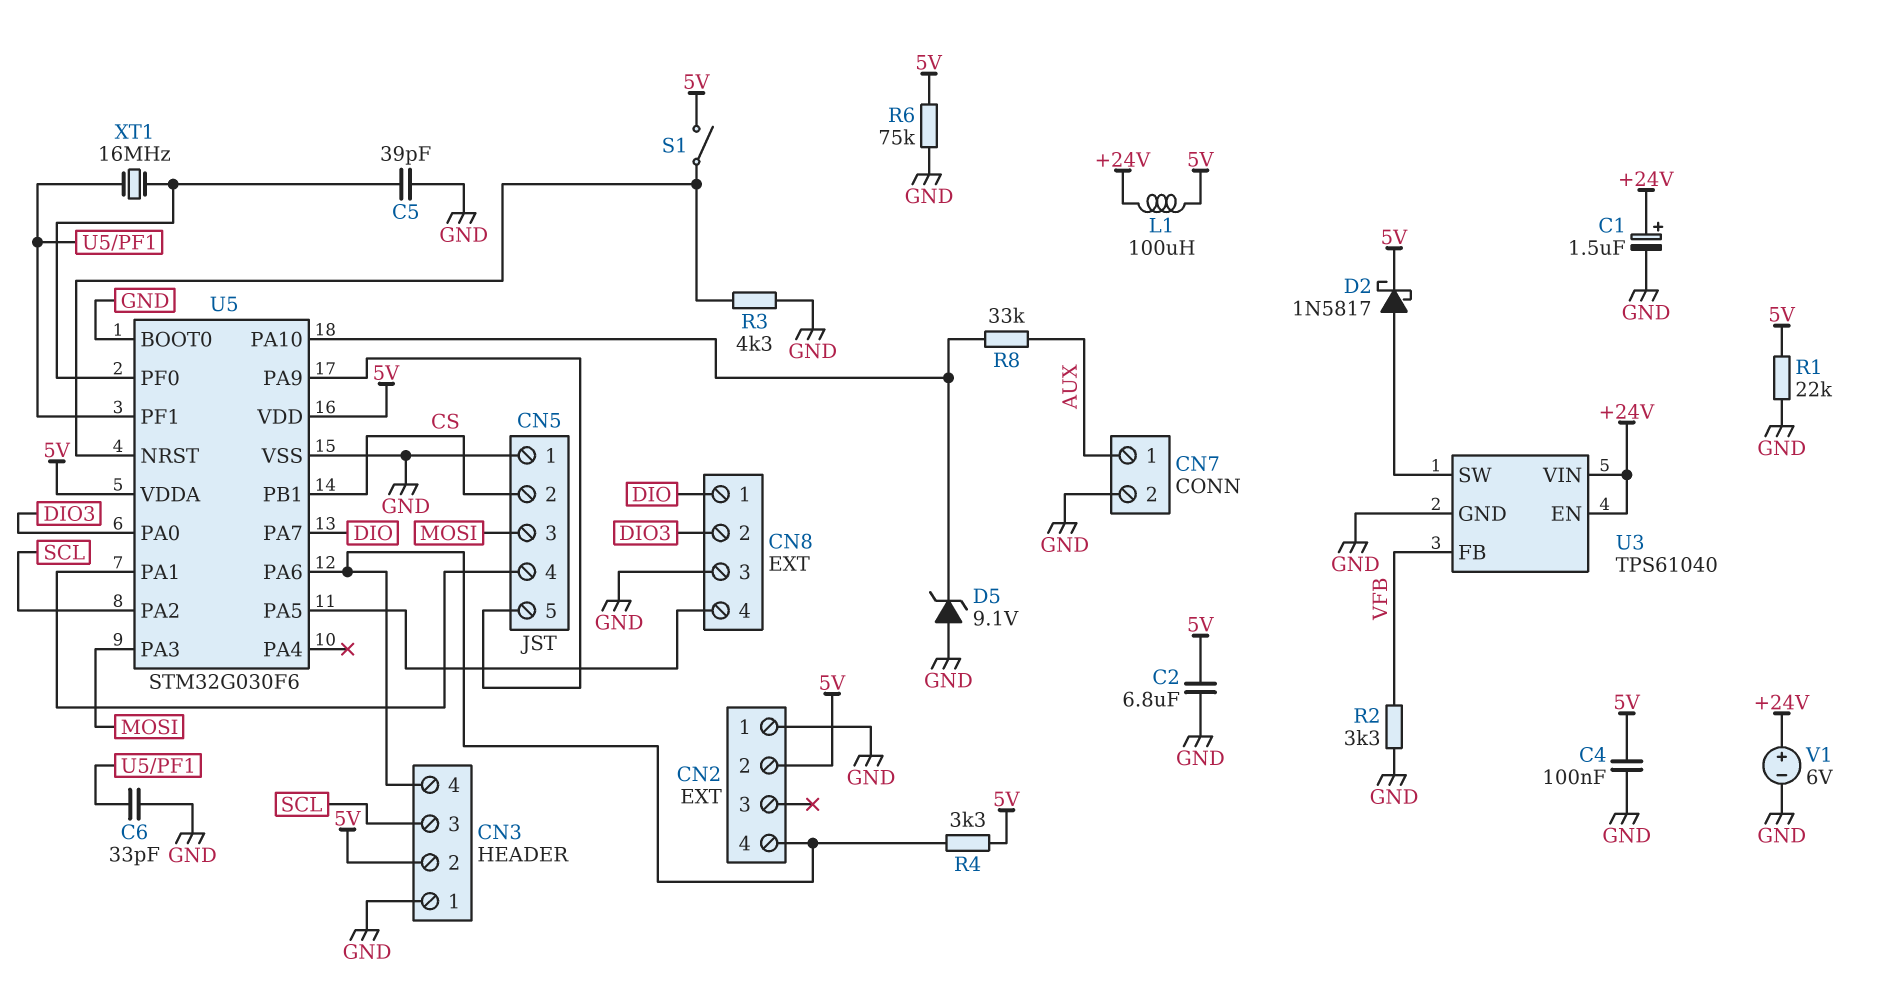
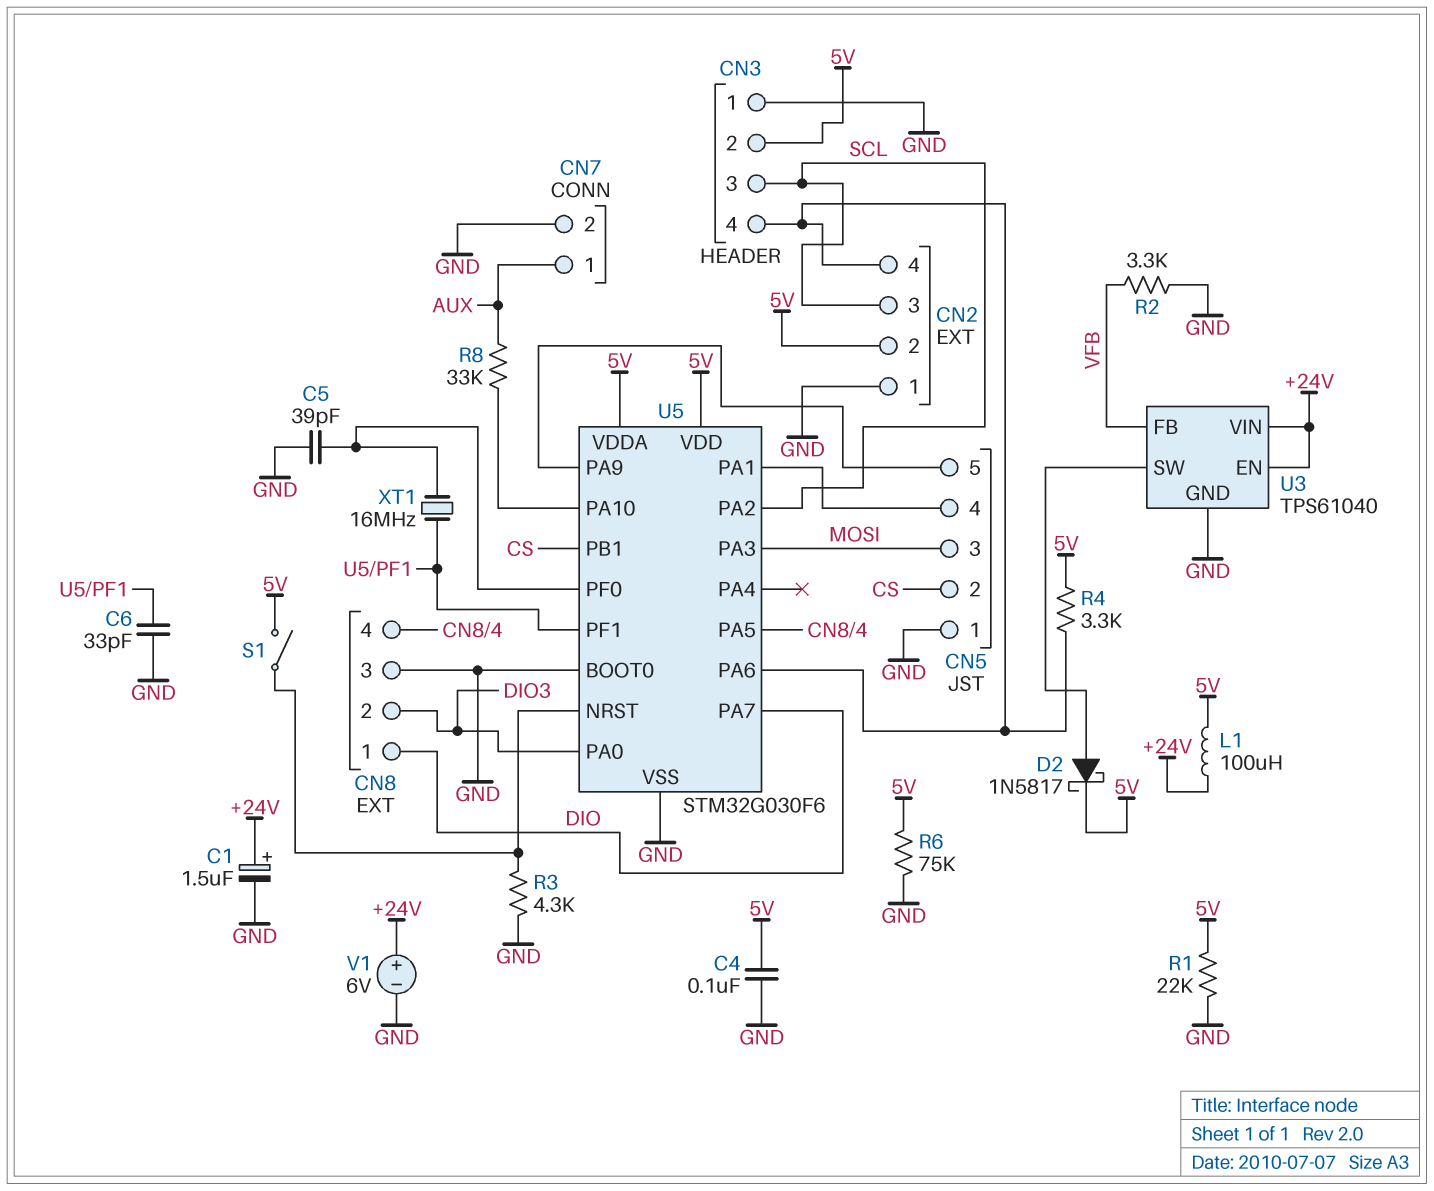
C2: 6.8uF (5V, GND) -> none
CN2 pin 3: none -> SCL
D5: zener 9.1V (A GND, K U5/PA10) -> none

